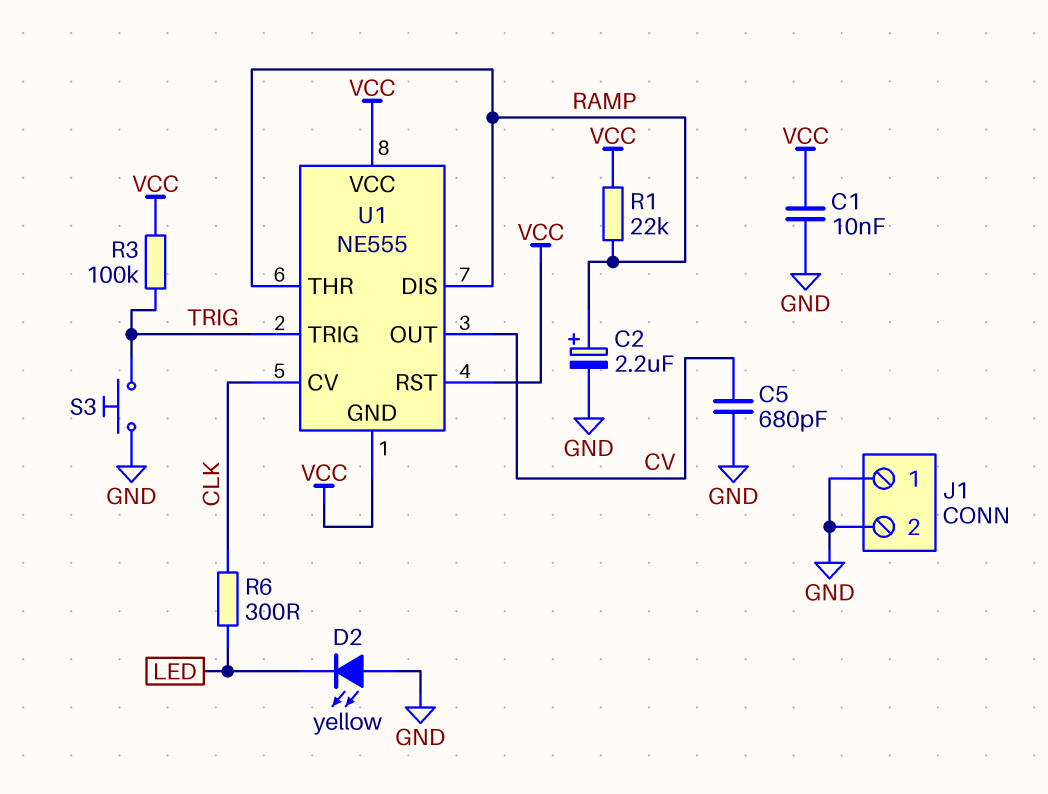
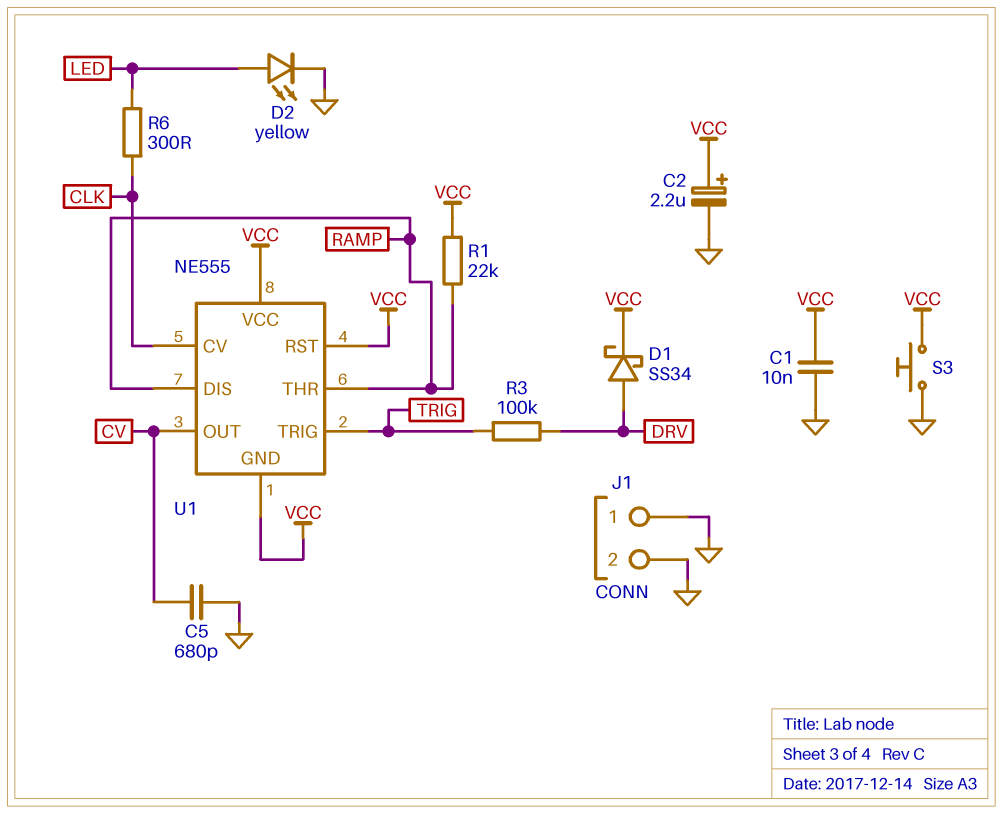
C2: 2.2uF (plus RAMP, minus GND) -> 2.2uF (plus VCC, minus GND)
D1: none -> schottky SS34 (A DRV, K VCC)
D2: LED yellow (A GND, K LED) -> LED yellow (A LED, K GND)
R3: 100k (TRIG, VCC) -> 100k (DRV, TRIG)
S3: button (GND, TRIG) -> button (GND, VCC)

